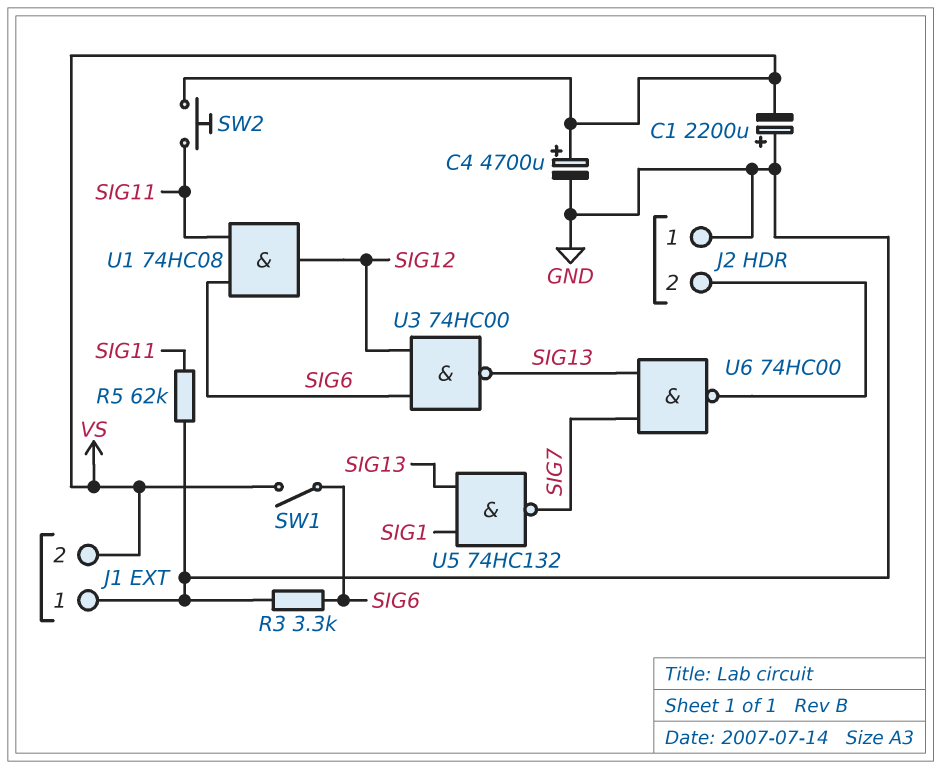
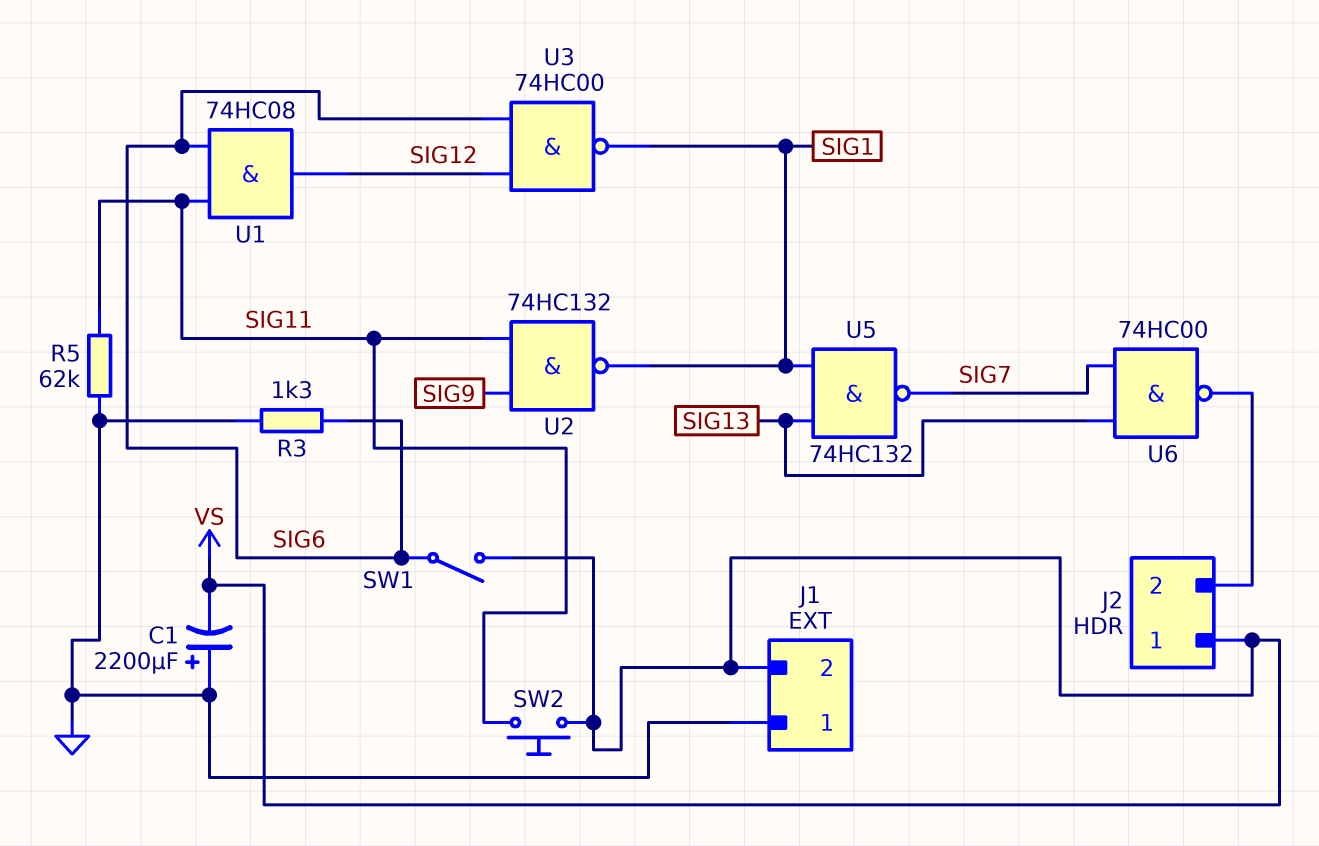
C4: 4700uF (plus VS, minus GND) -> none
J2 pin 1: GND -> VS
R3: 3.3k (GND, SIG6) -> 1.3k (GND, SIG6)
U2: none -> NAND 74HC132 (in SIG9, in SIG11, out SIG1)
U3: NAND 74HC00 (in SIG6, in SIG12, out SIG13) -> NAND 74HC00 (in SIG6, in SIG12, out SIG1)

